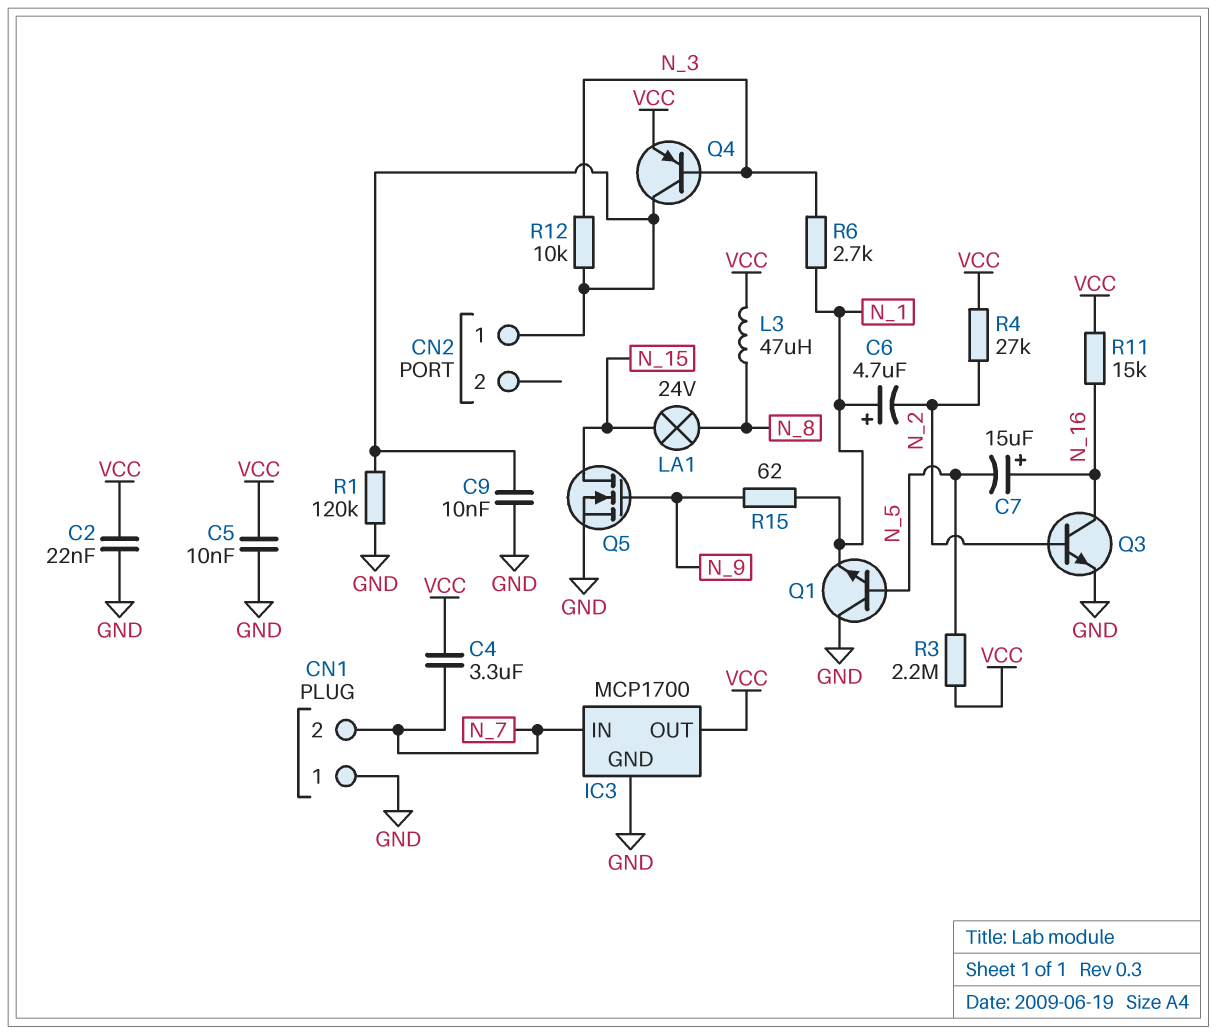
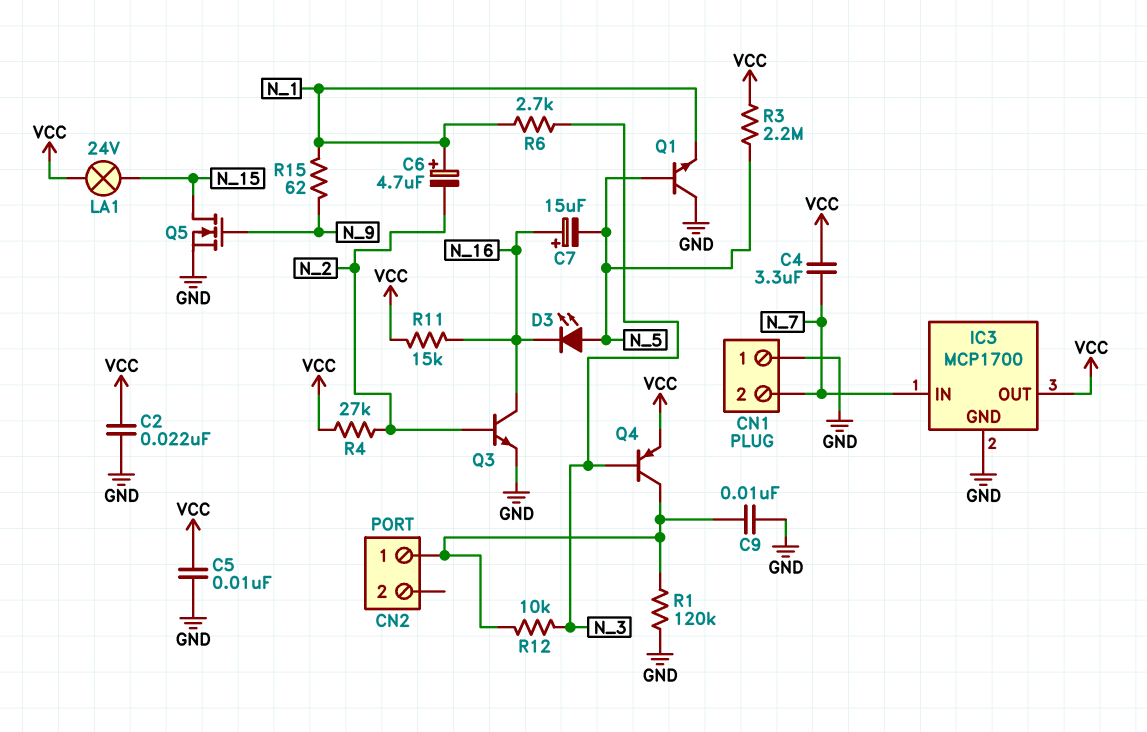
D3: none -> LED (A N_5, K N_16)
L3: 47uH (N_8, VCC) -> none
LA1: lamp 24V (N_8, N_15) -> lamp 24V (N_15, VCC)

